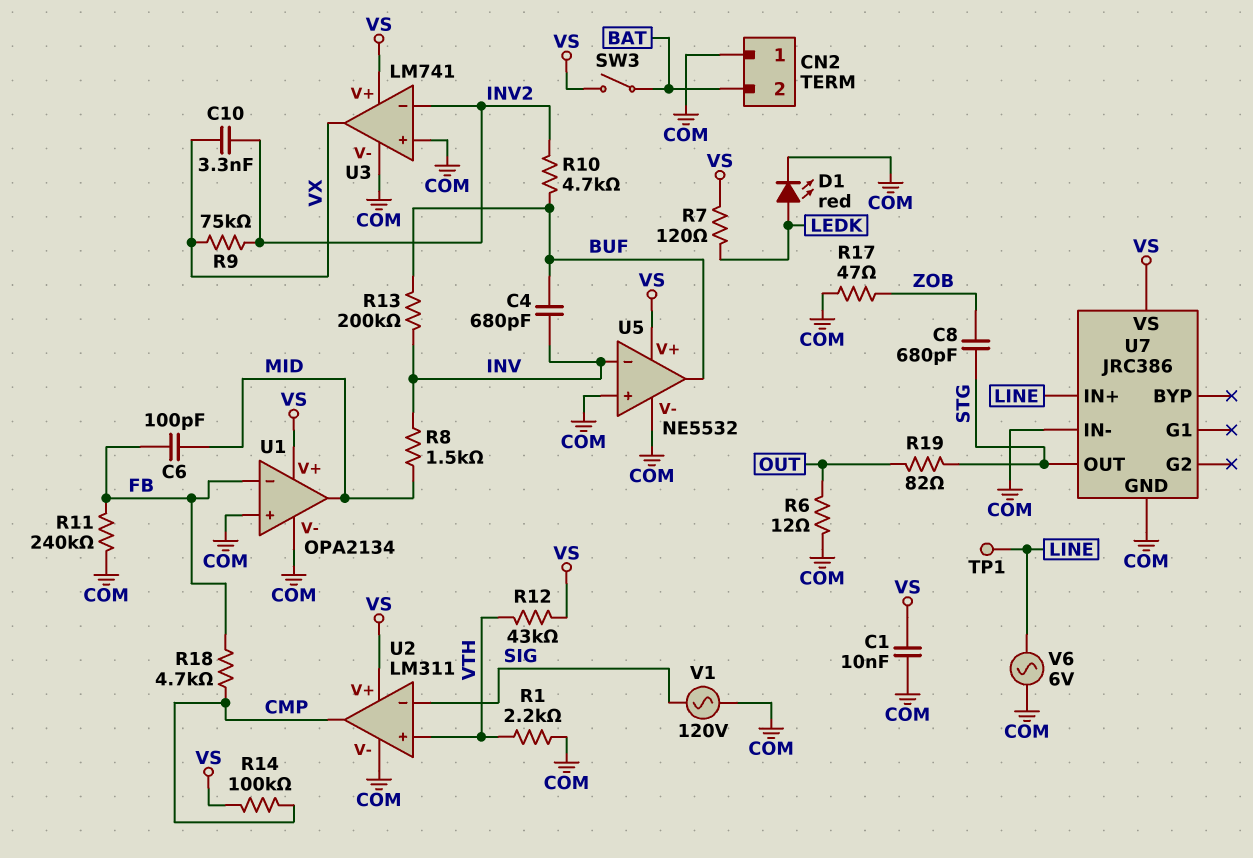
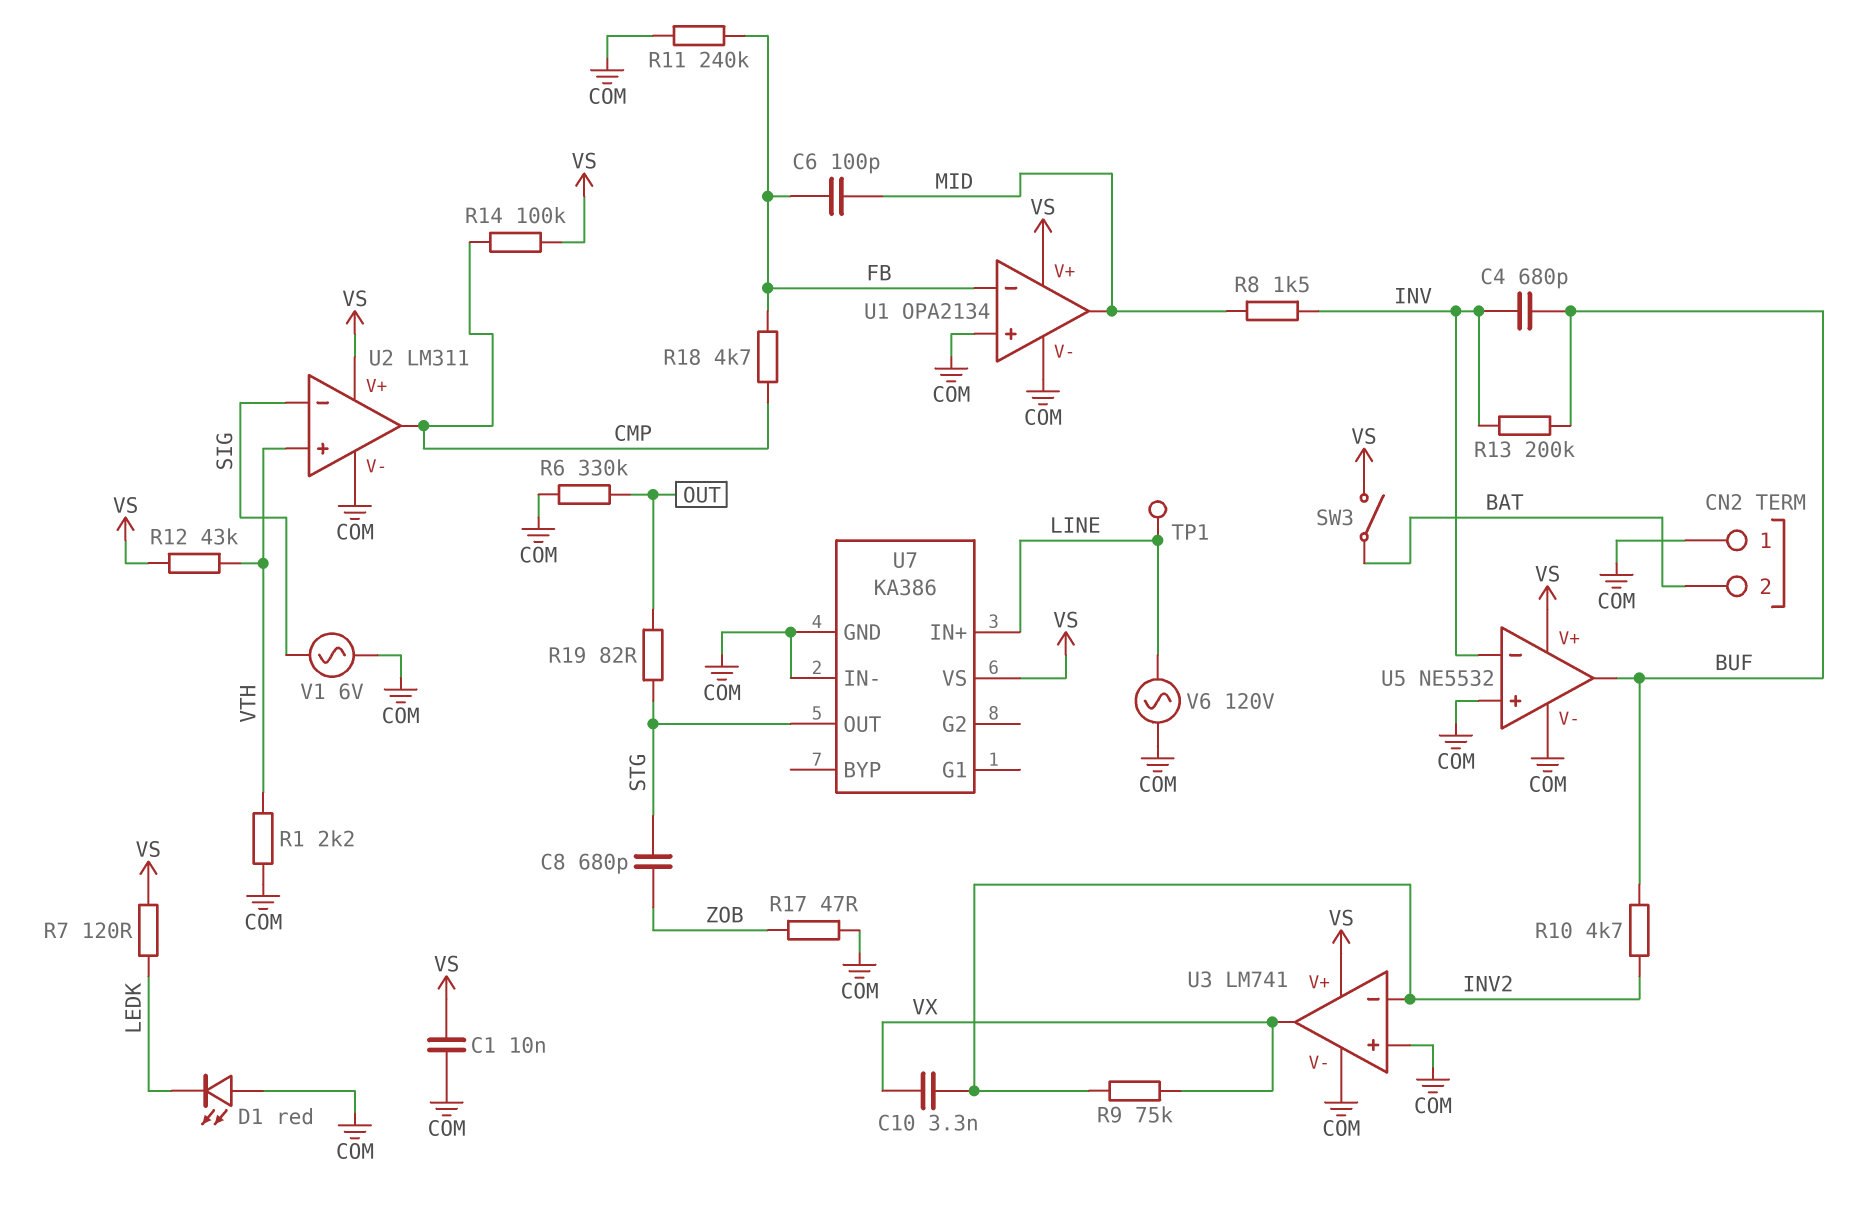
D1: LED red (A LEDK, K COM) -> LED red (A COM, K LEDK)
R6: 12 (COM, OUT) -> 330k (COM, OUT)
U7: JRC386 -> KA386
V1: AC 120V (COM, SIG) -> AC 6V (COM, SIG)
V6: AC 6V (COM, LINE) -> AC 120V (COM, LINE)

